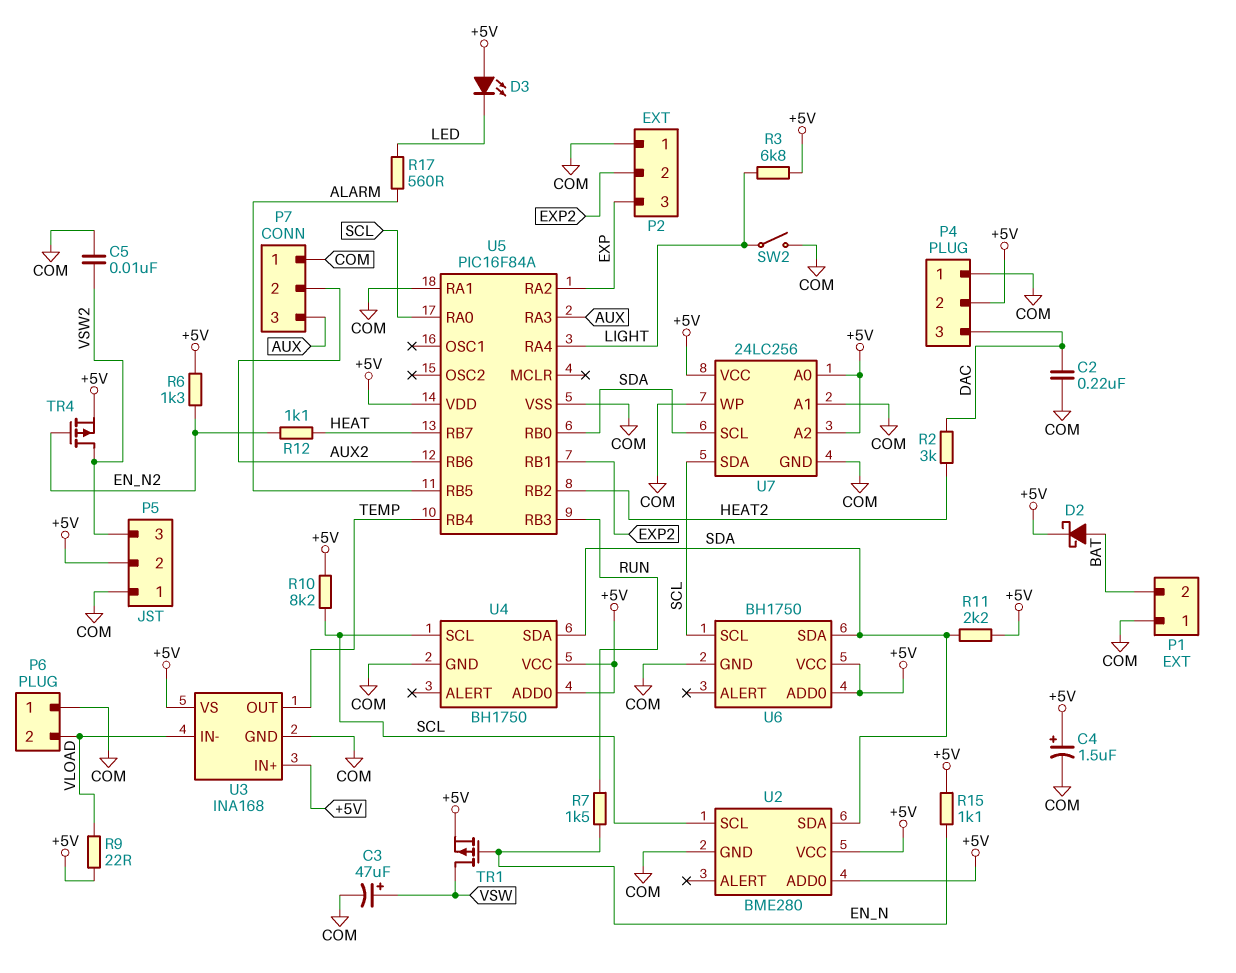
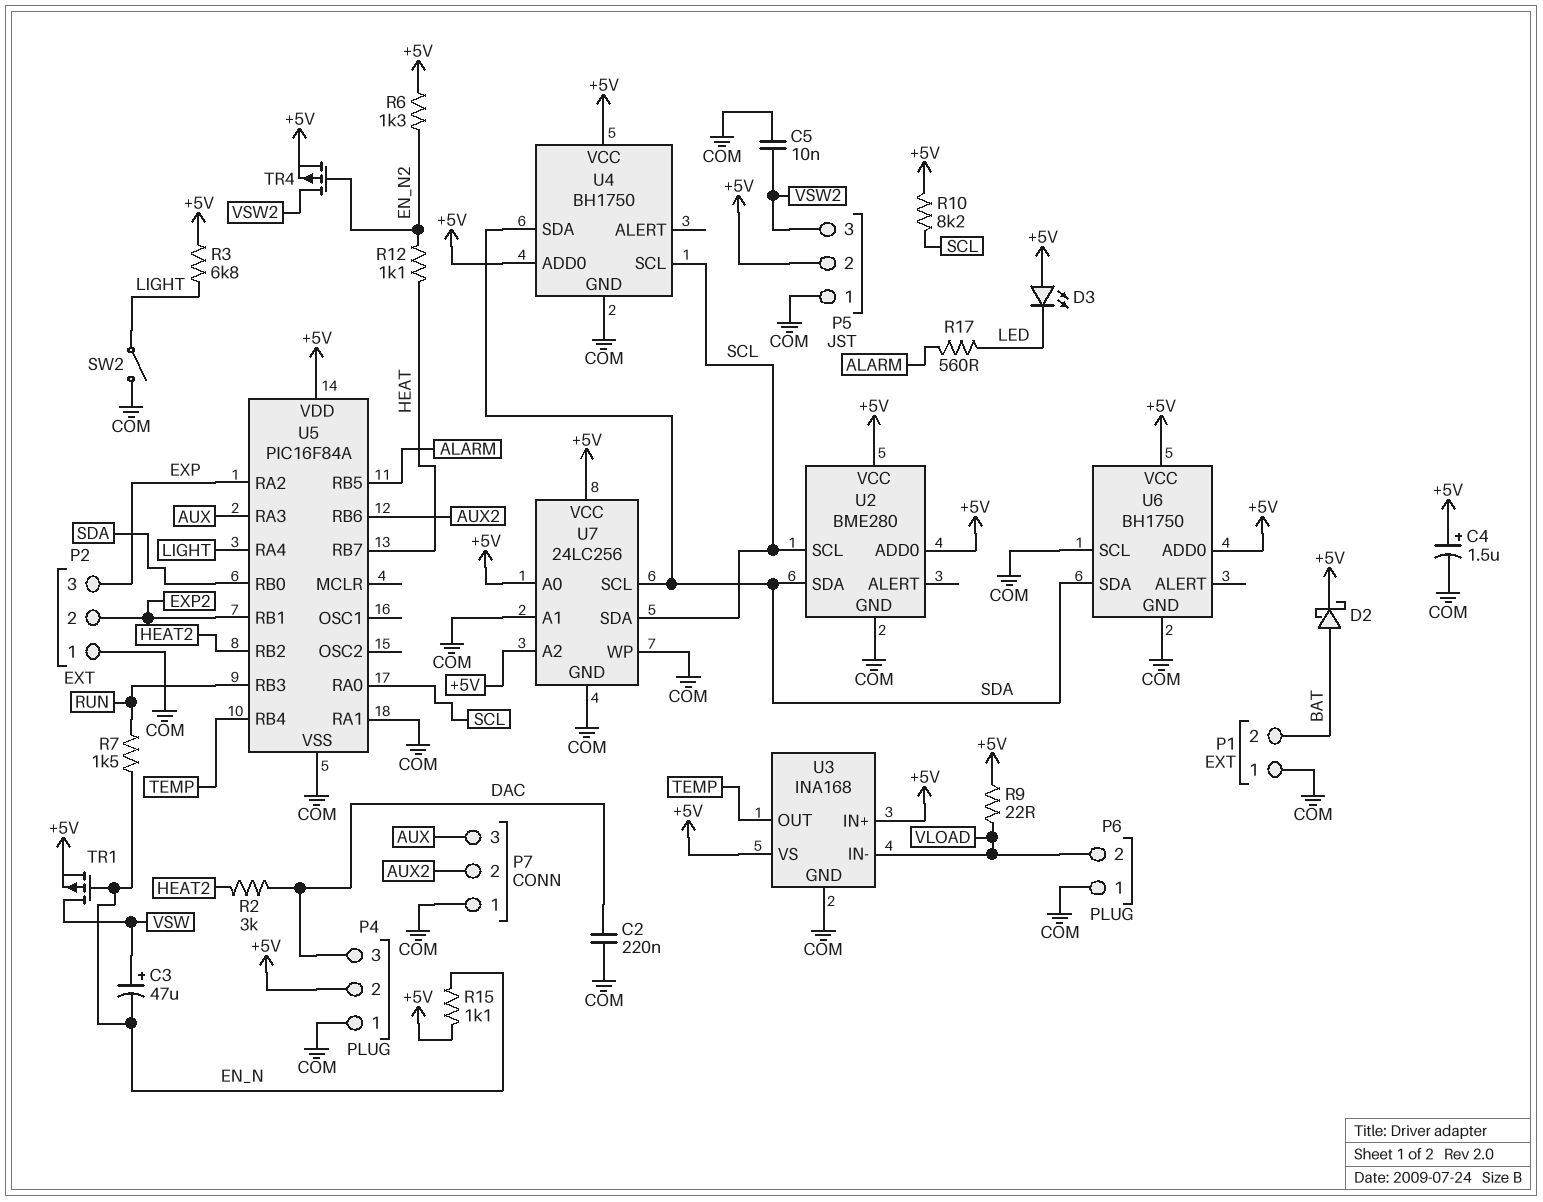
C3: 47uF (plus VSW, minus COM) -> 47uF (plus VSW, minus EN_N)
R11: 2.2k (+5V, SDA) -> none
U6 pin SCL: SCL -> COM

